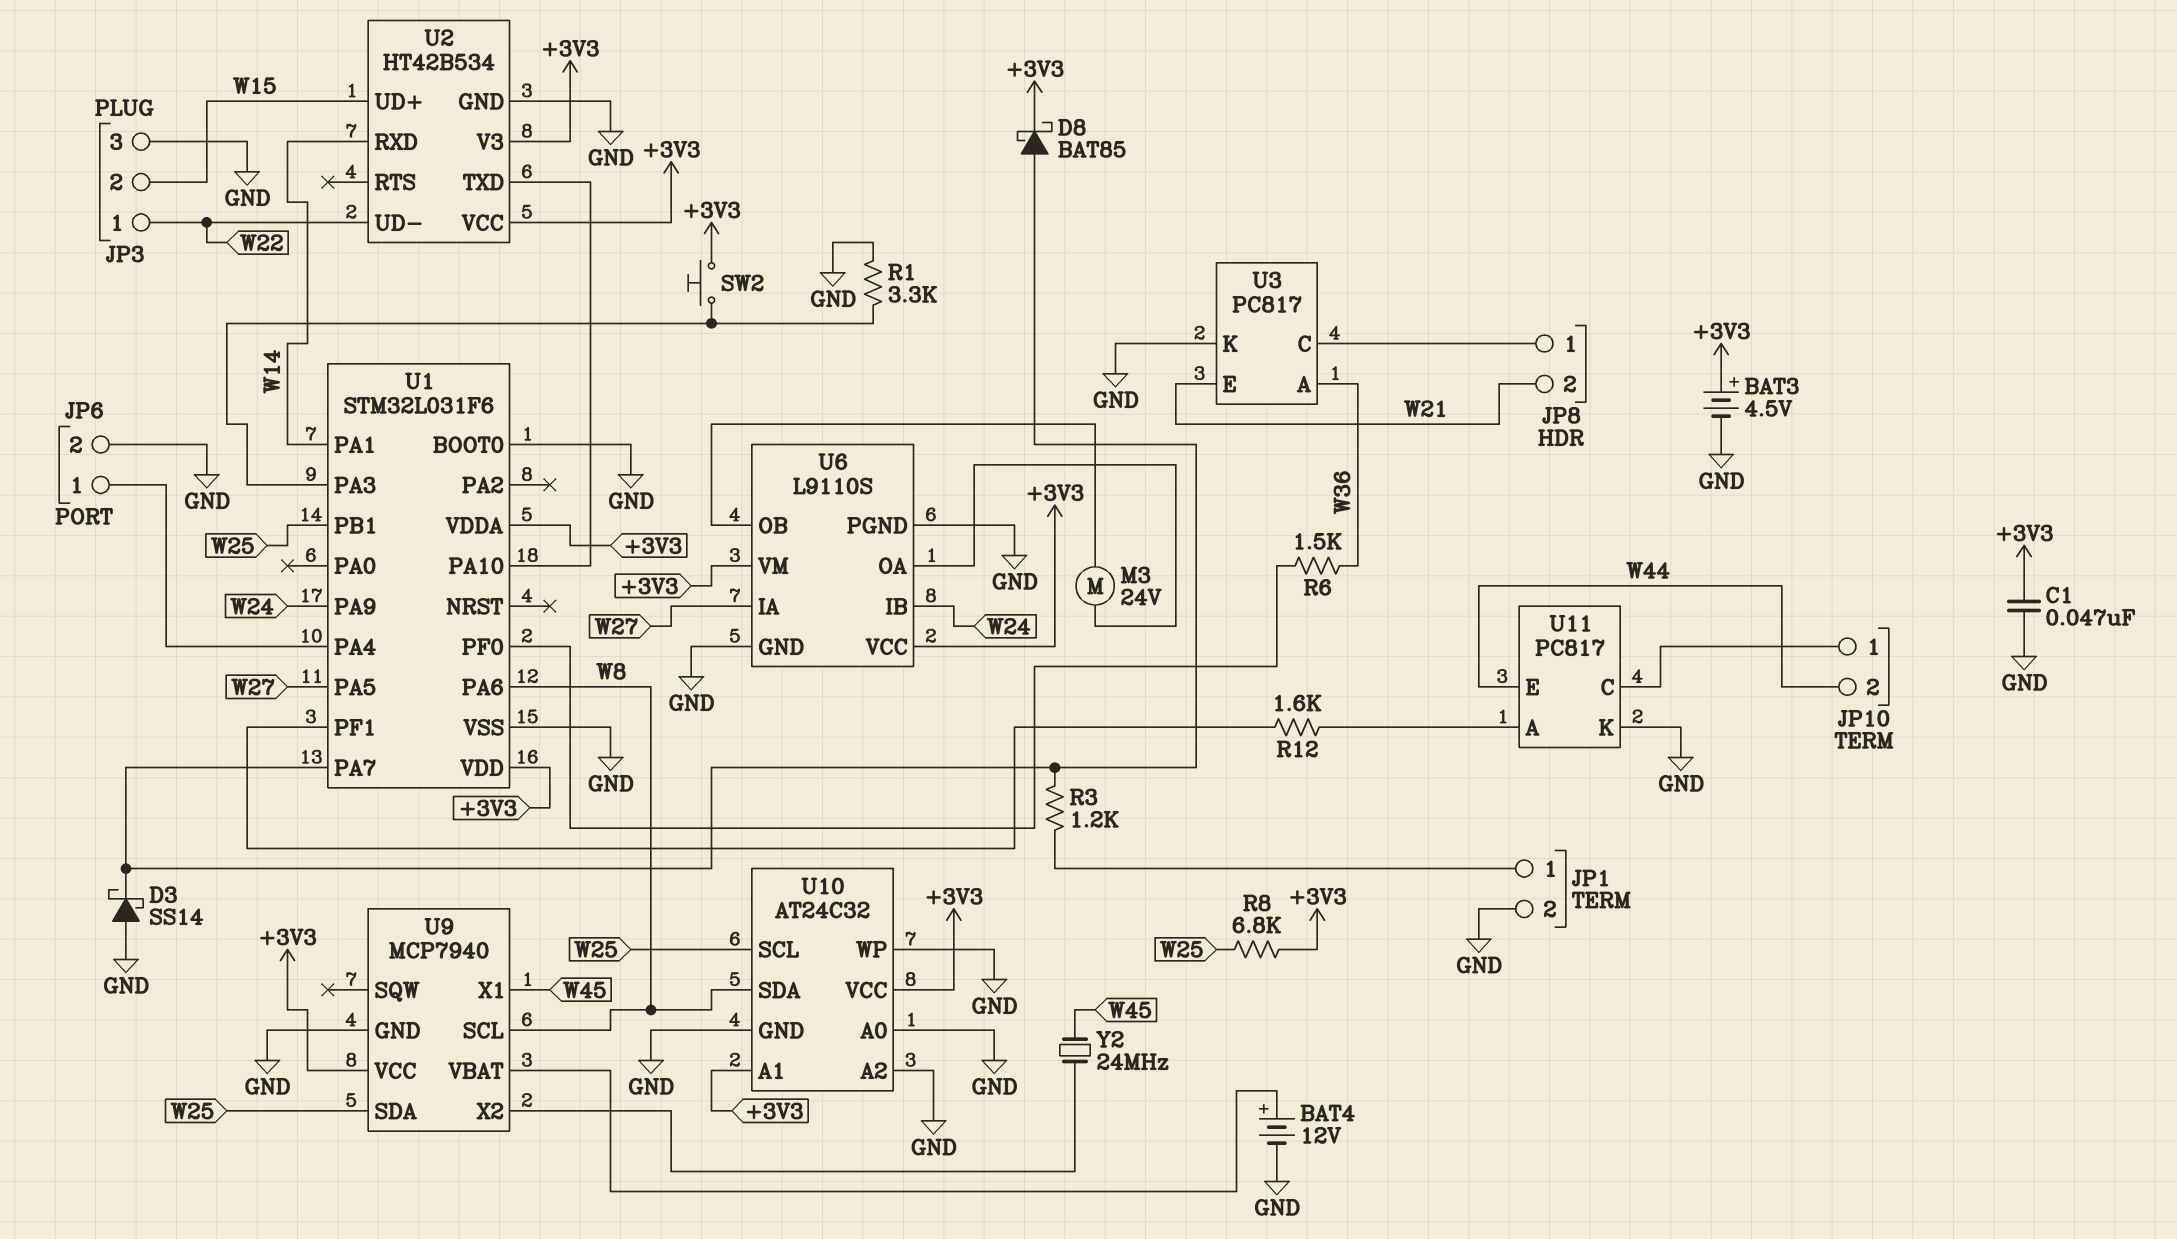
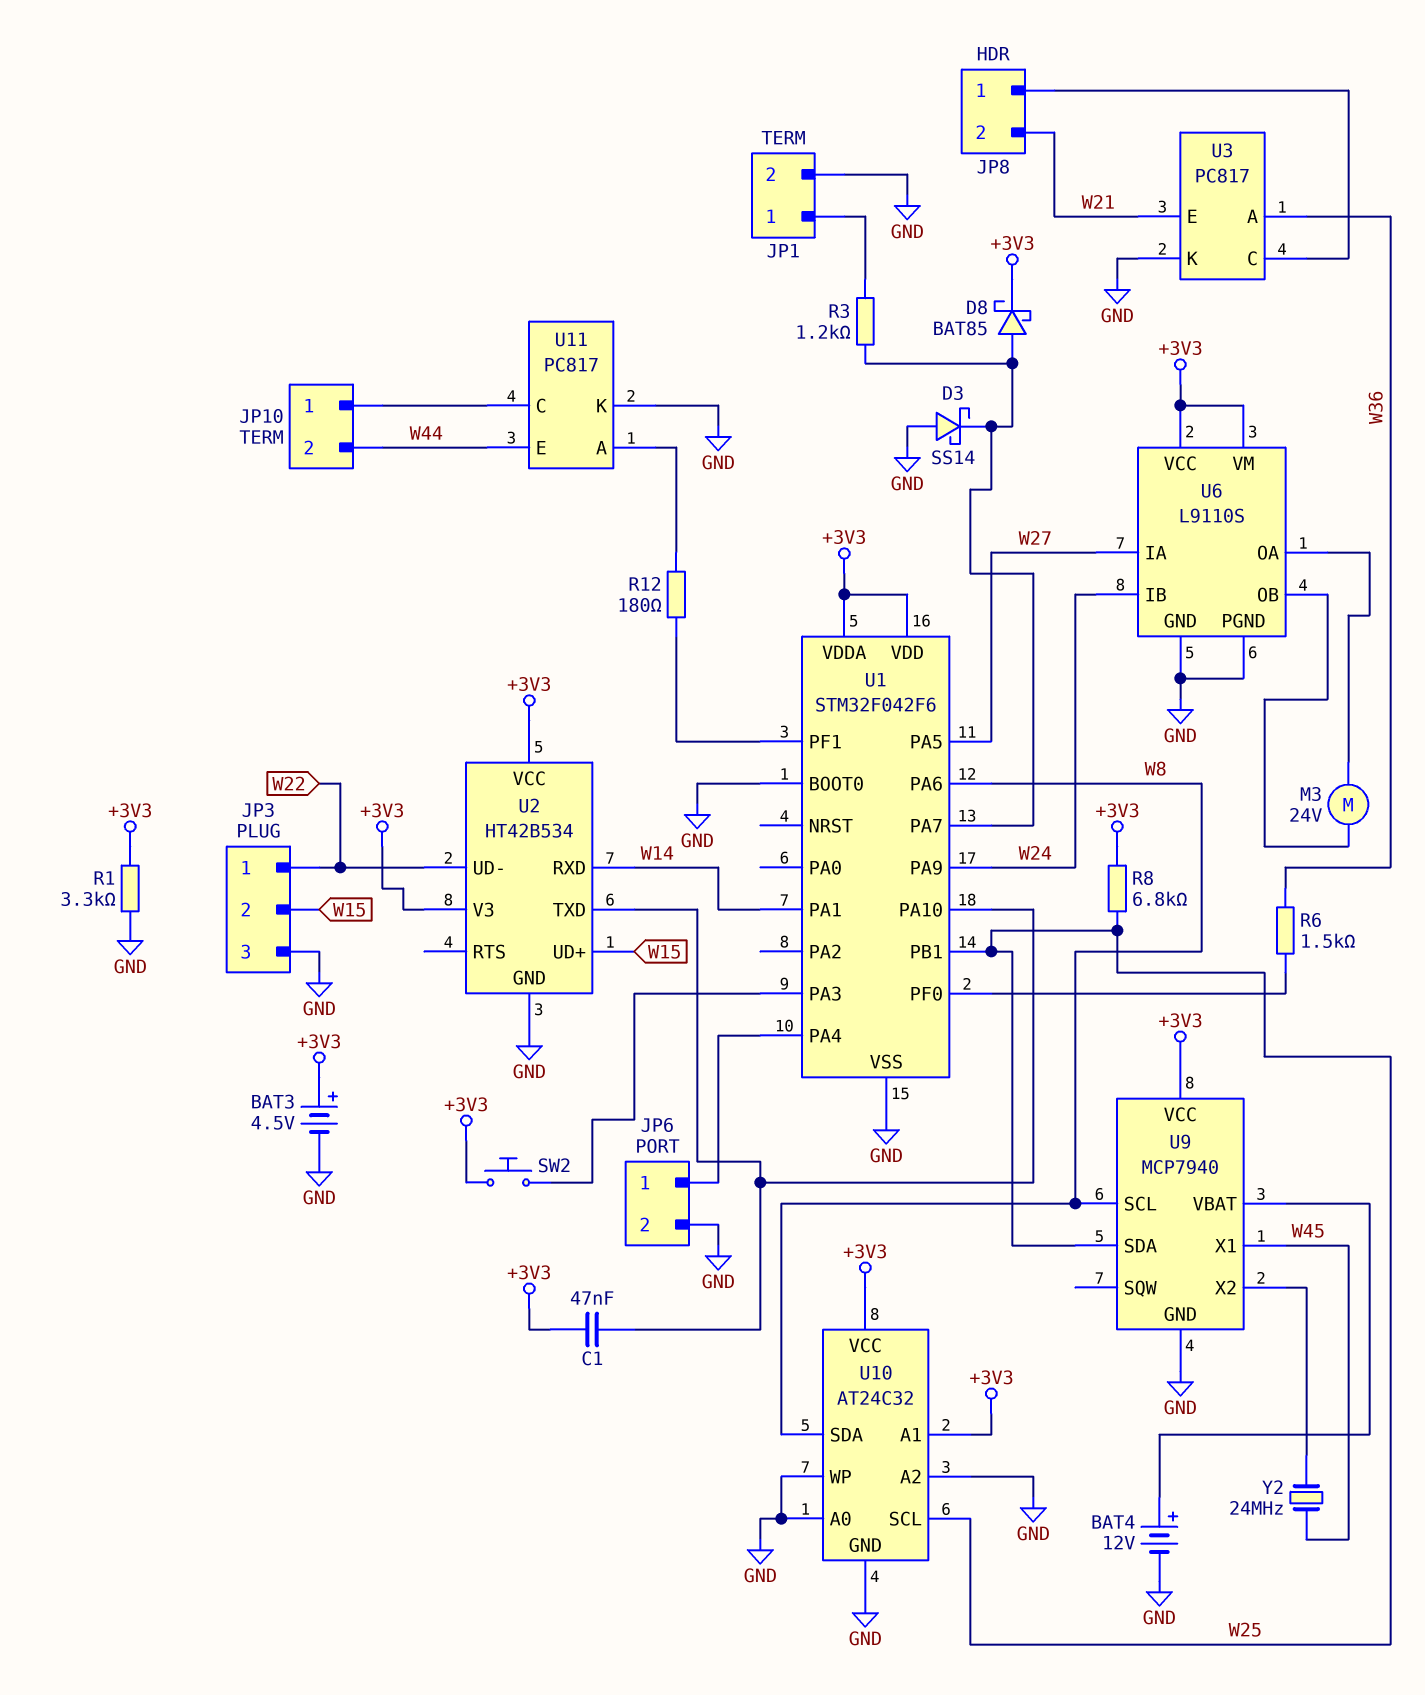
C1: 47nF (+3V3, GND) -> 47nF (+3V3, U1/PA10)
R1: 3.3k (GND, U1/PA3) -> 3.3k (+3V3, GND)
R12: 1.6k (U1/PF1, U11/A) -> 180 (U1/PF1, U11/A)
U1: STM32L031F6 -> STM32F042F6

